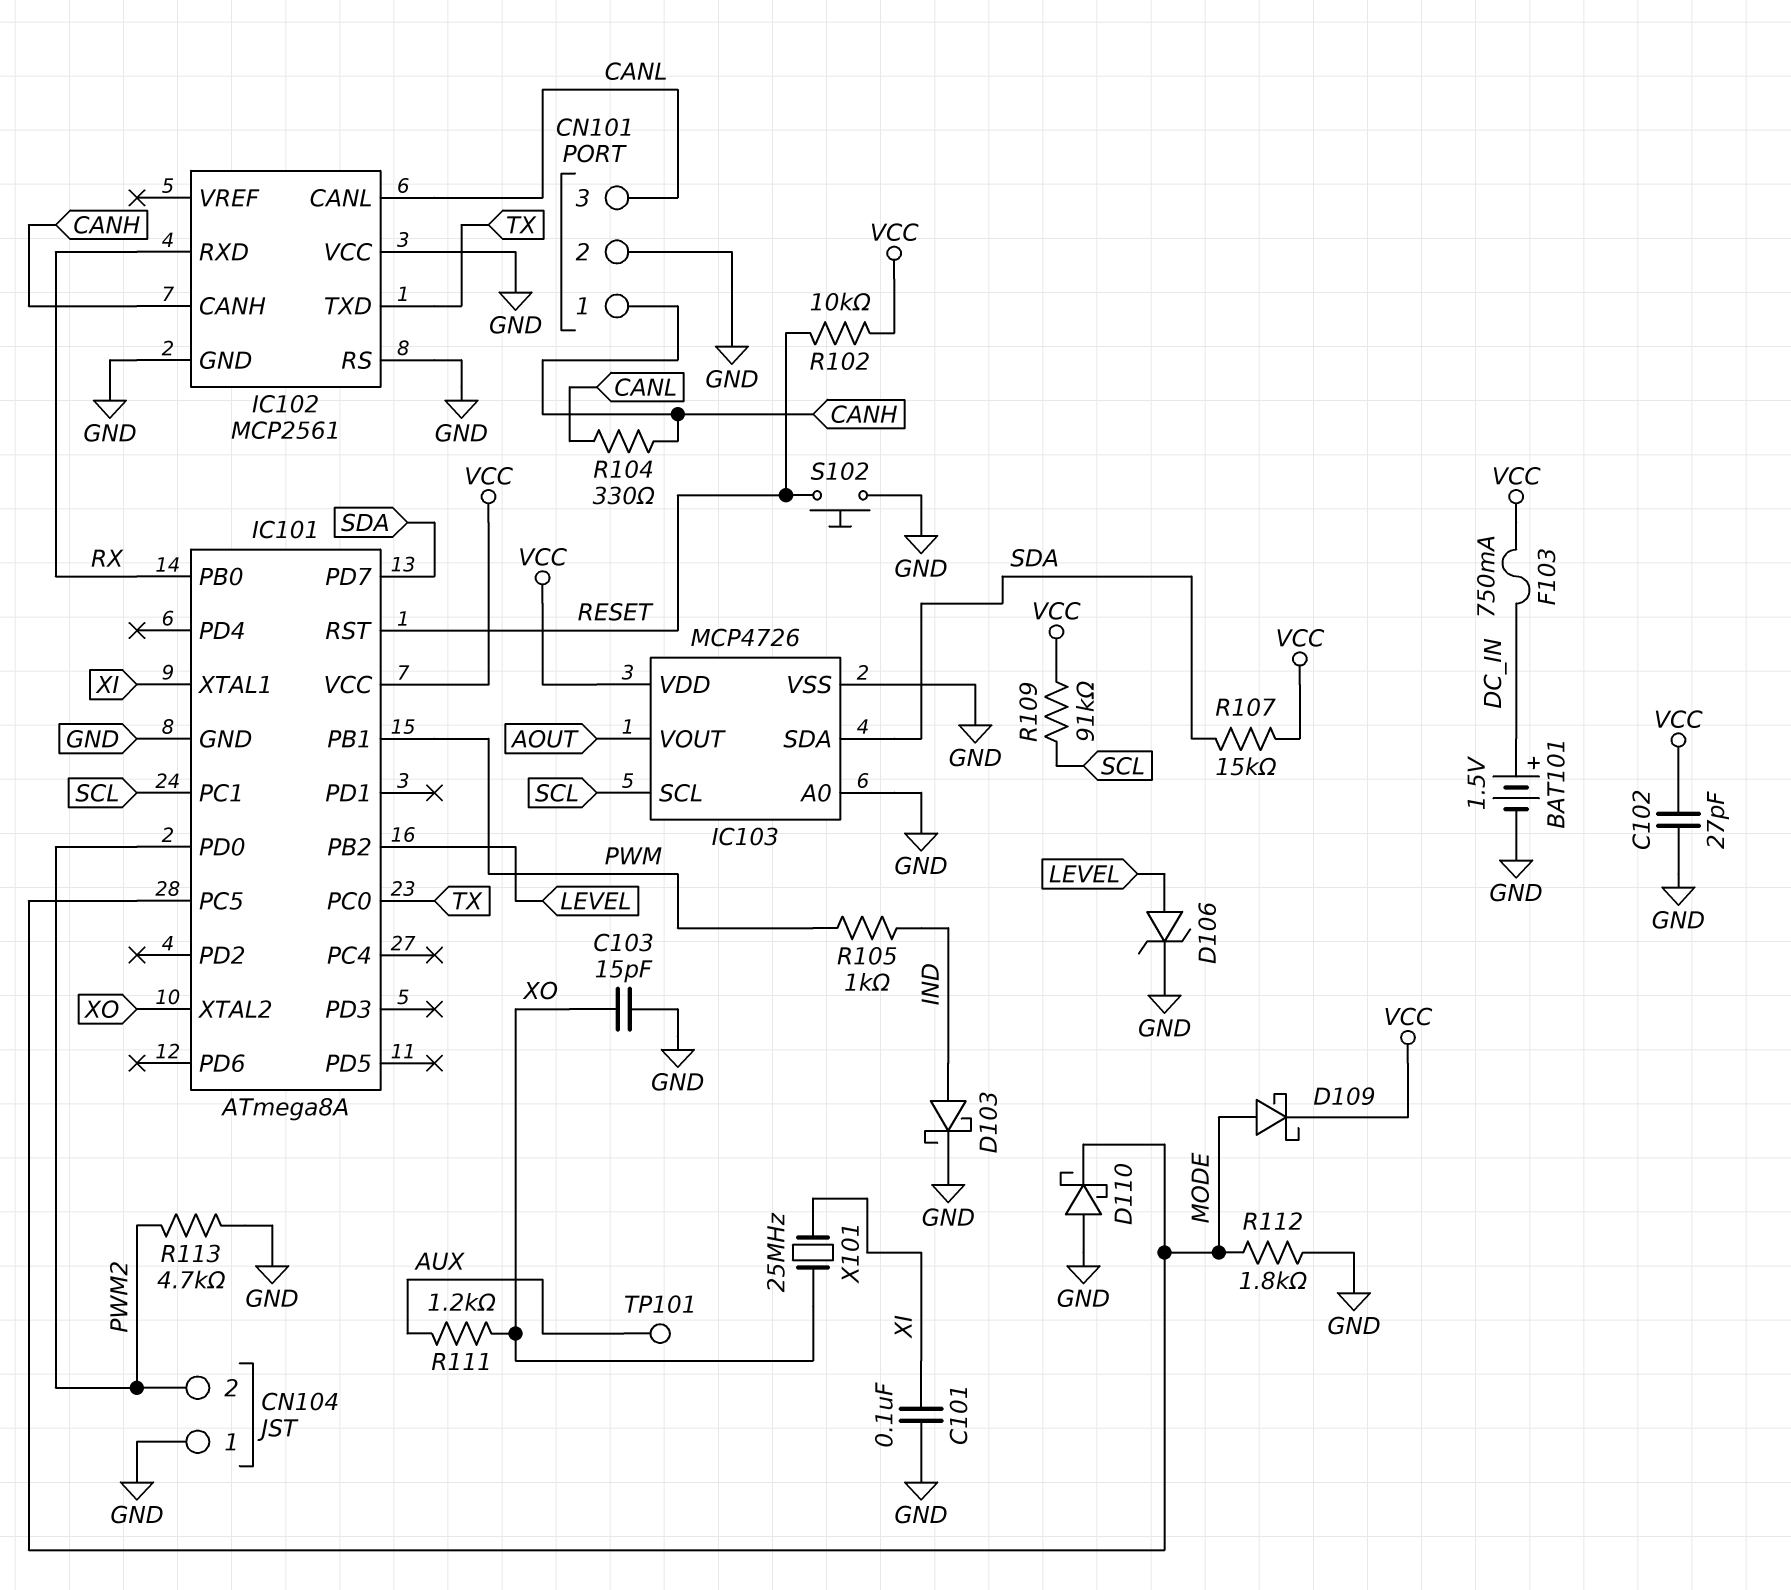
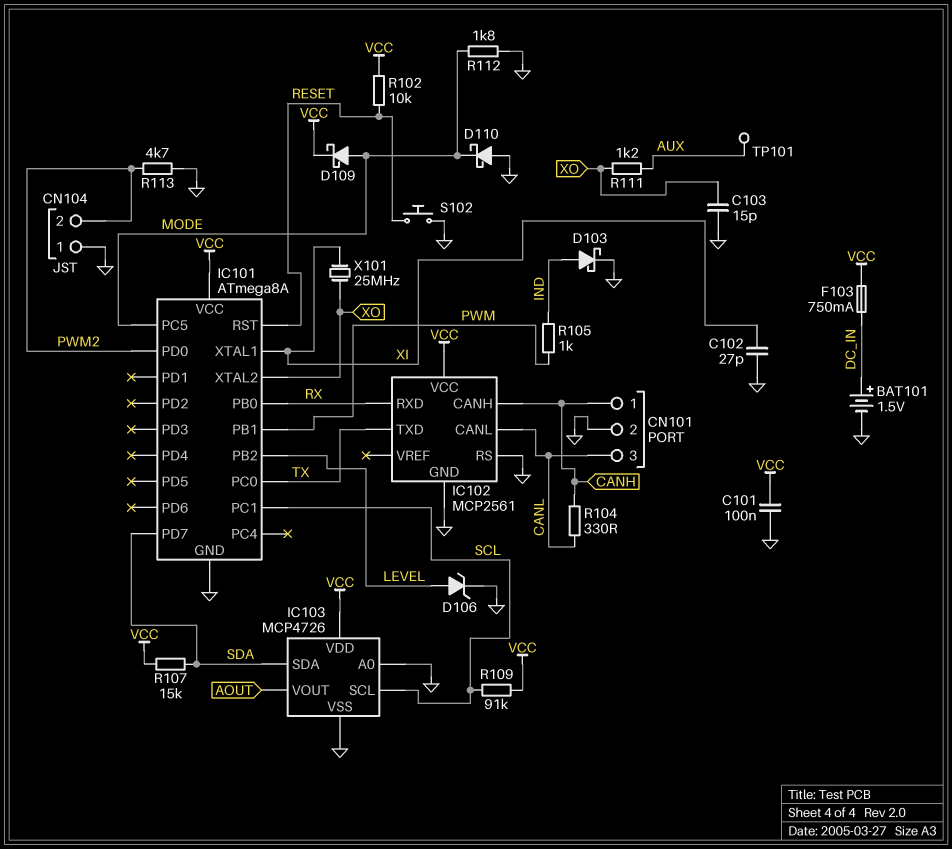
C101: 100nF (GND, XI) -> 100nF (GND, VCC)
C102: 27pF (GND, VCC) -> 27pF (GND, XI)
IC102 pin VCC: GND -> VCC

